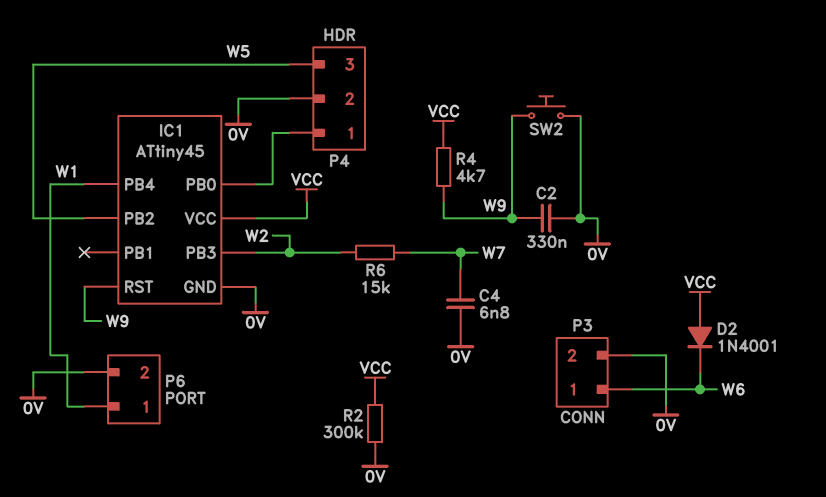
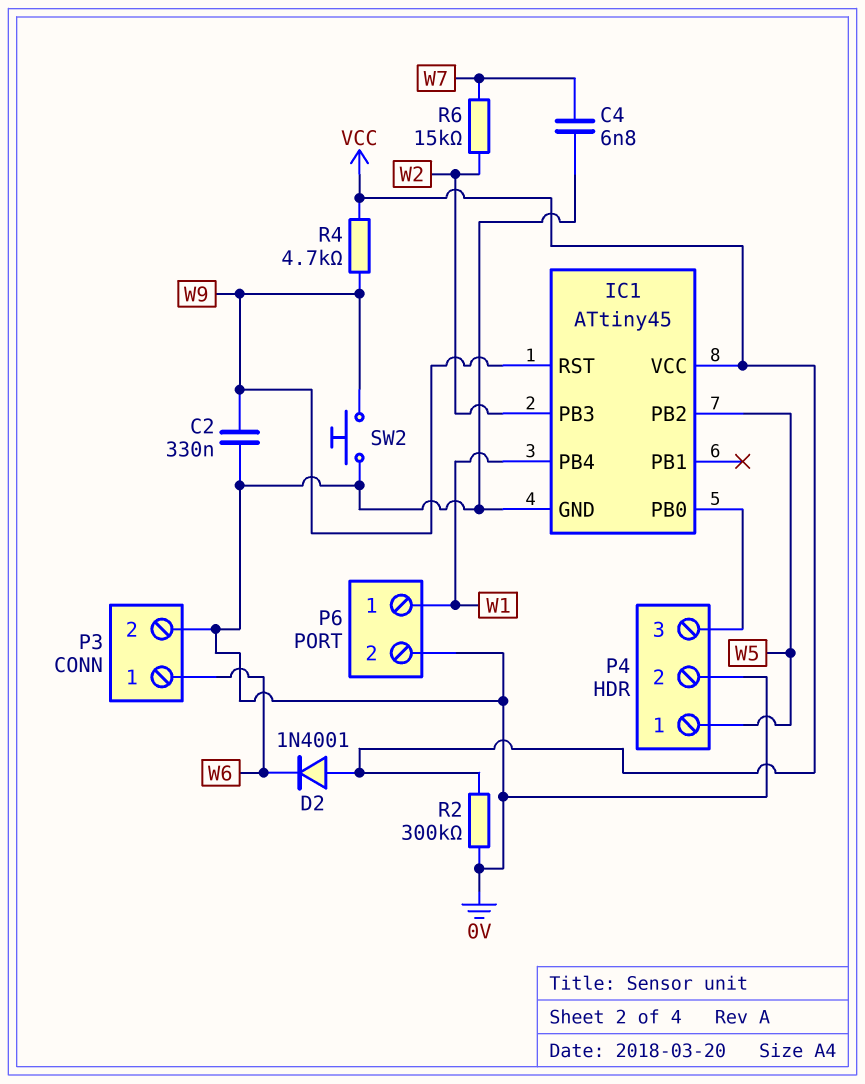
P4 pin 1: IC1/PB0 -> W5
P4 pin 3: W5 -> IC1/PB0

